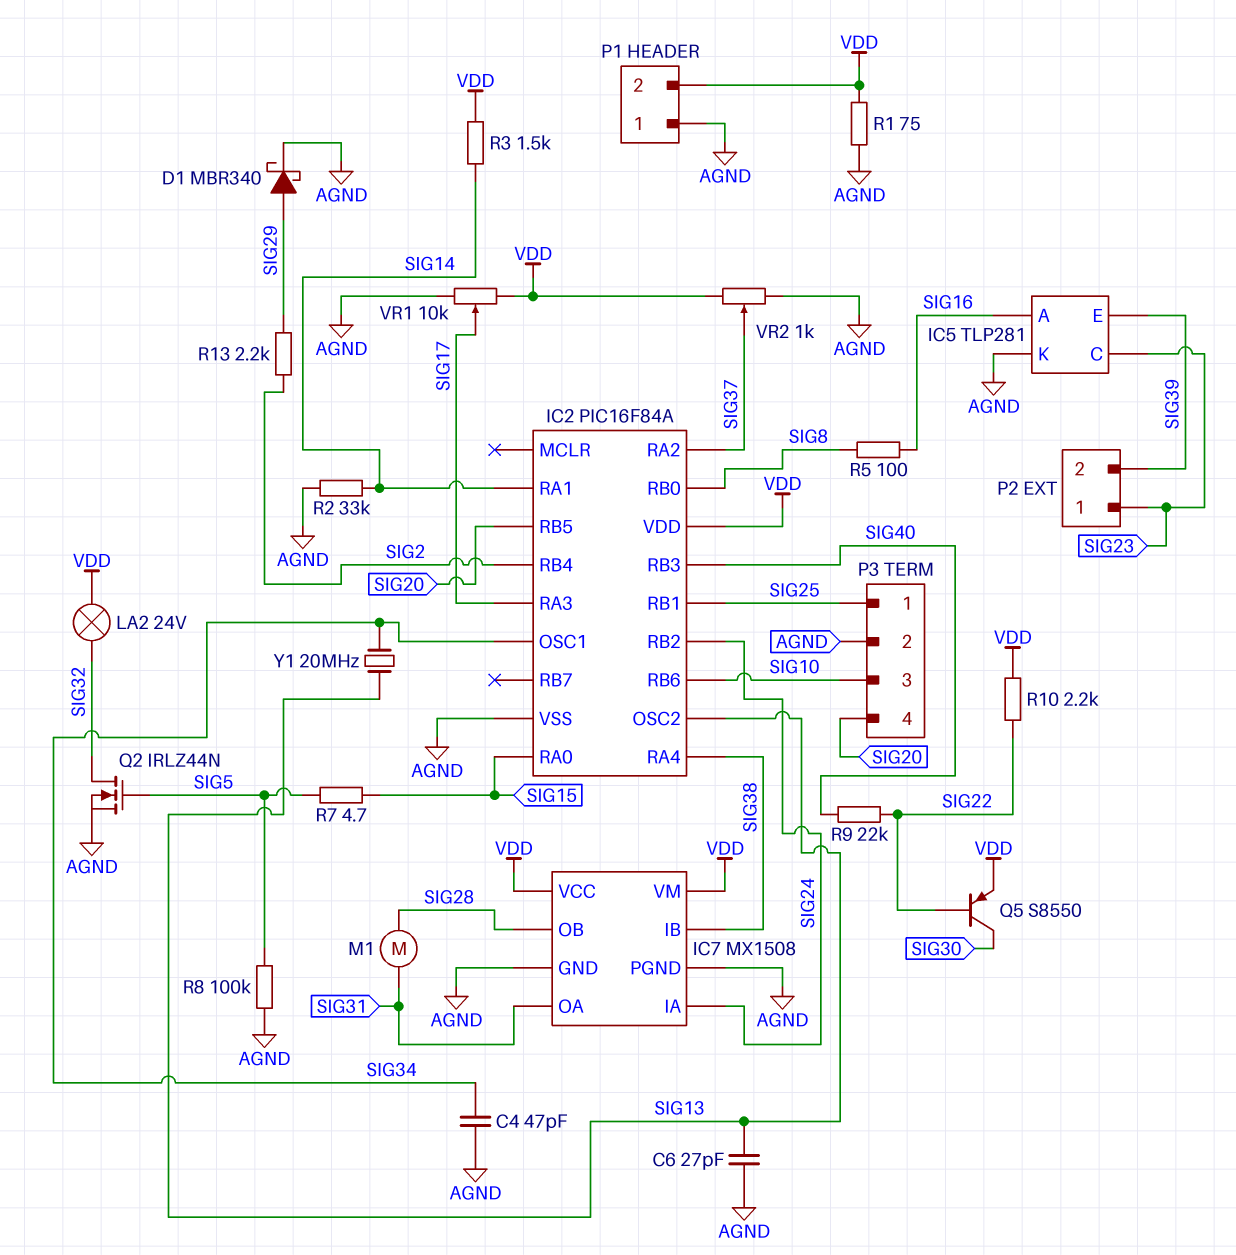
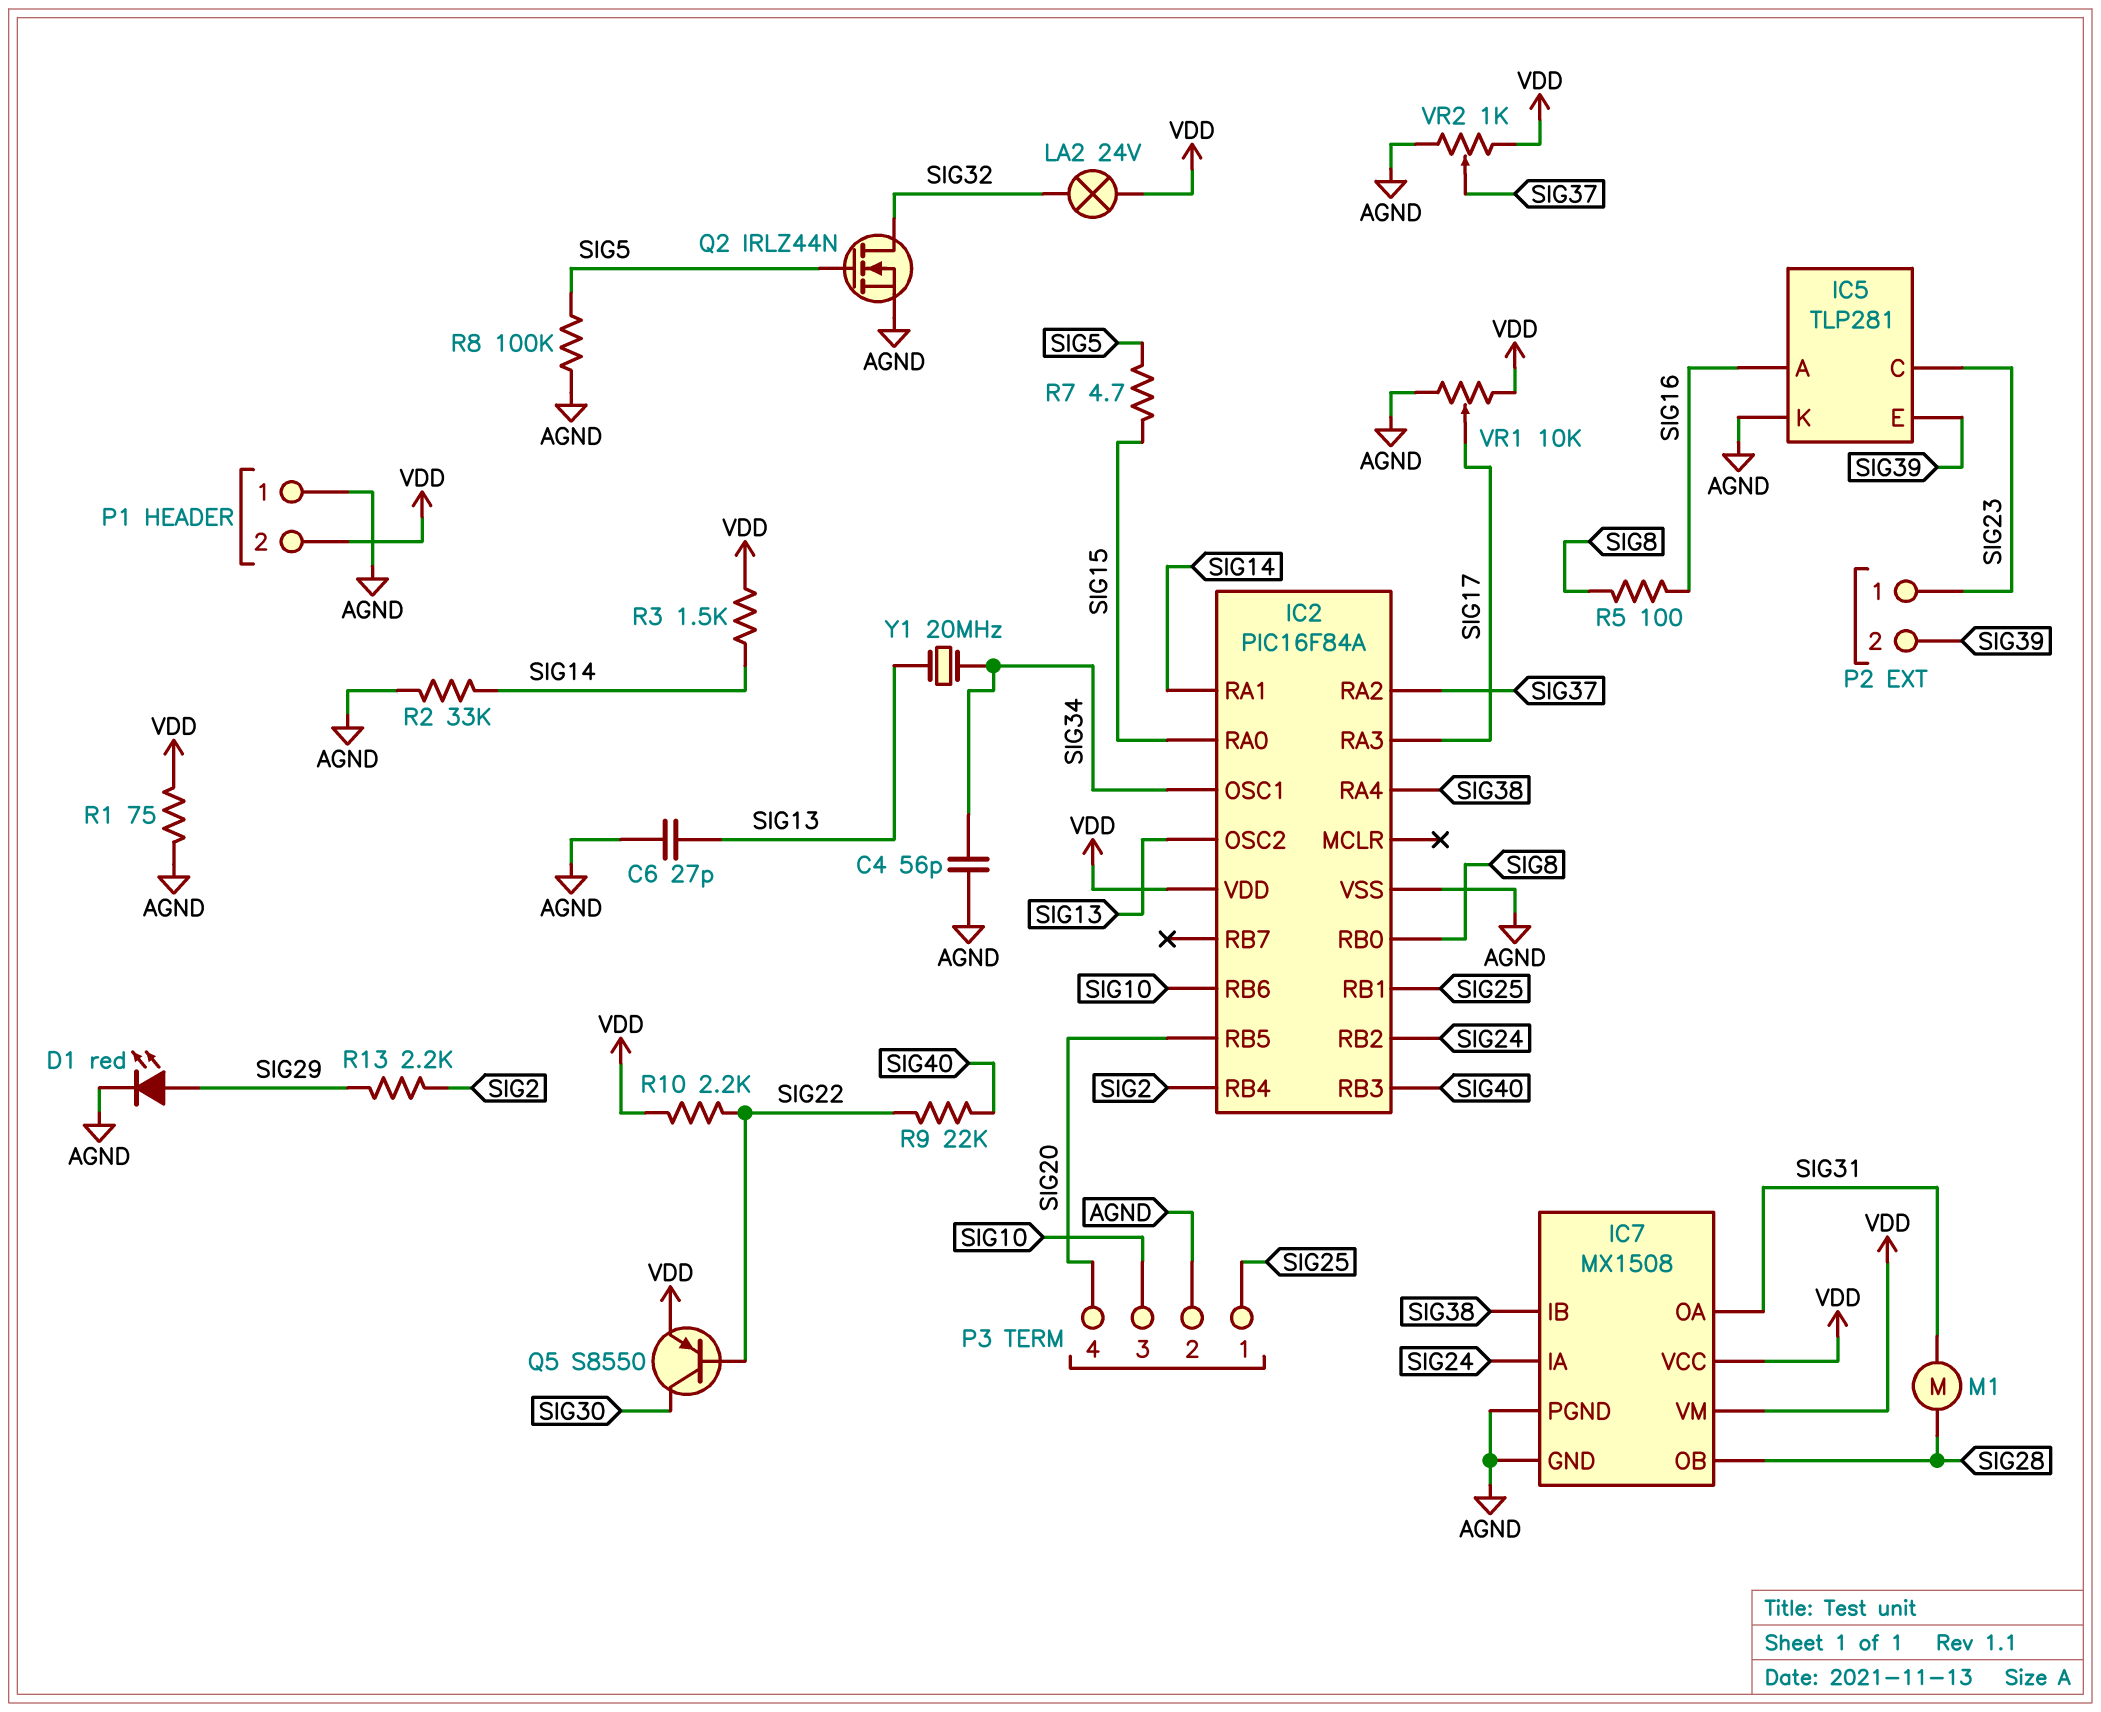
C4: 47pF (AGND, SIG34) -> 56pF (AGND, SIG34)
D1: schottky MBR340 (A SIG29, K AGND) -> LED red (A SIG29, K AGND)

